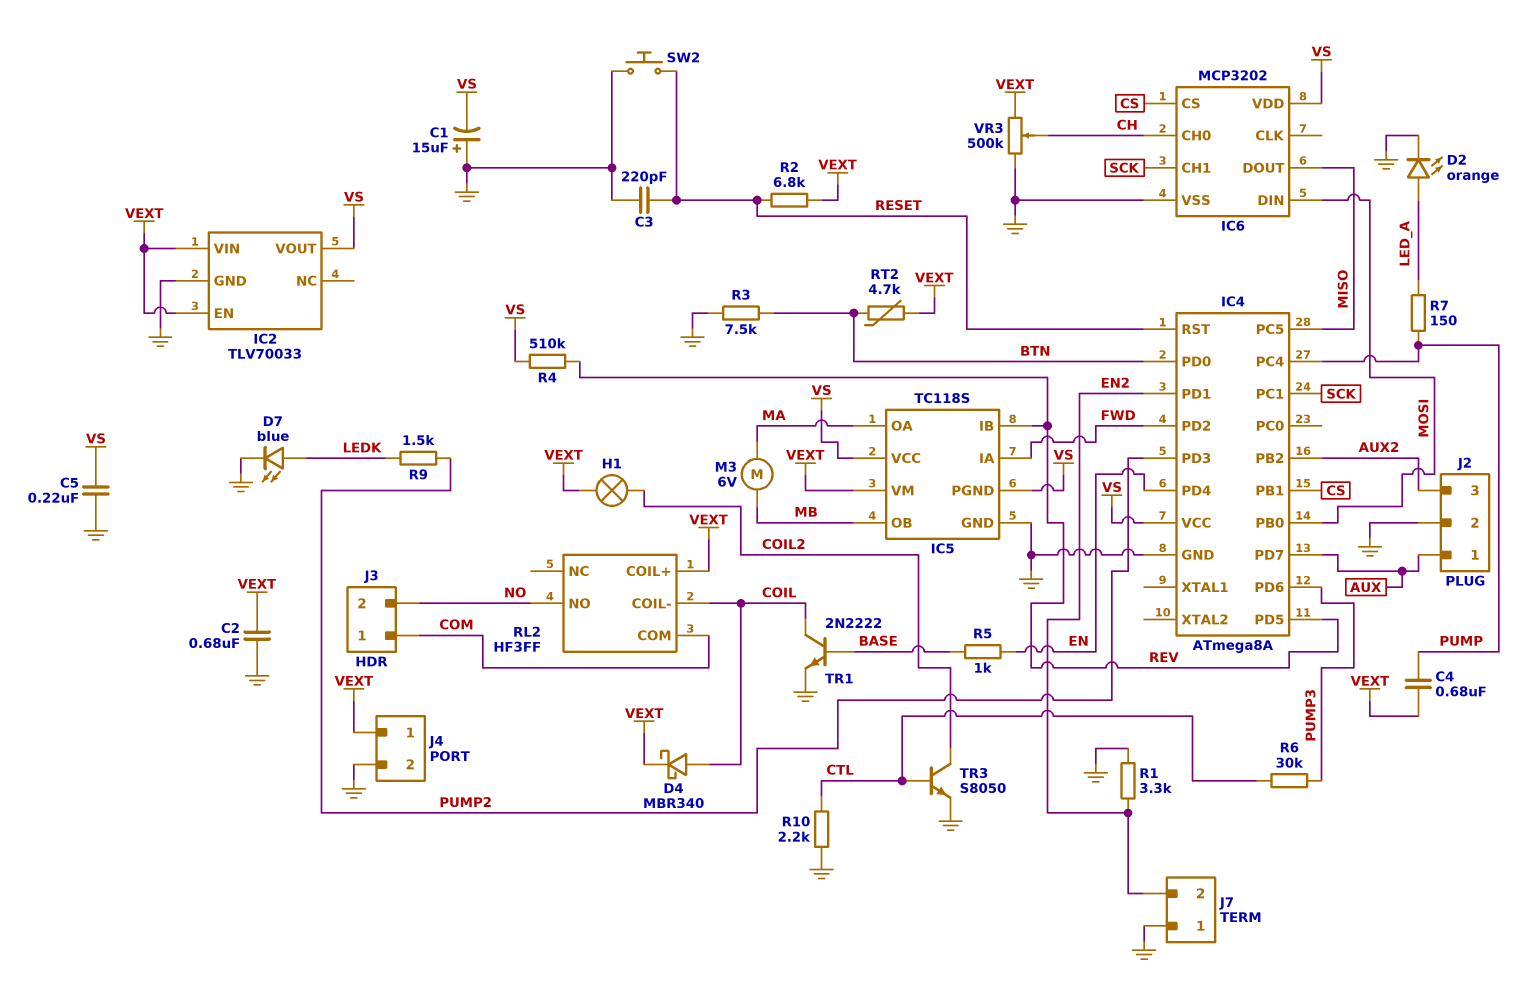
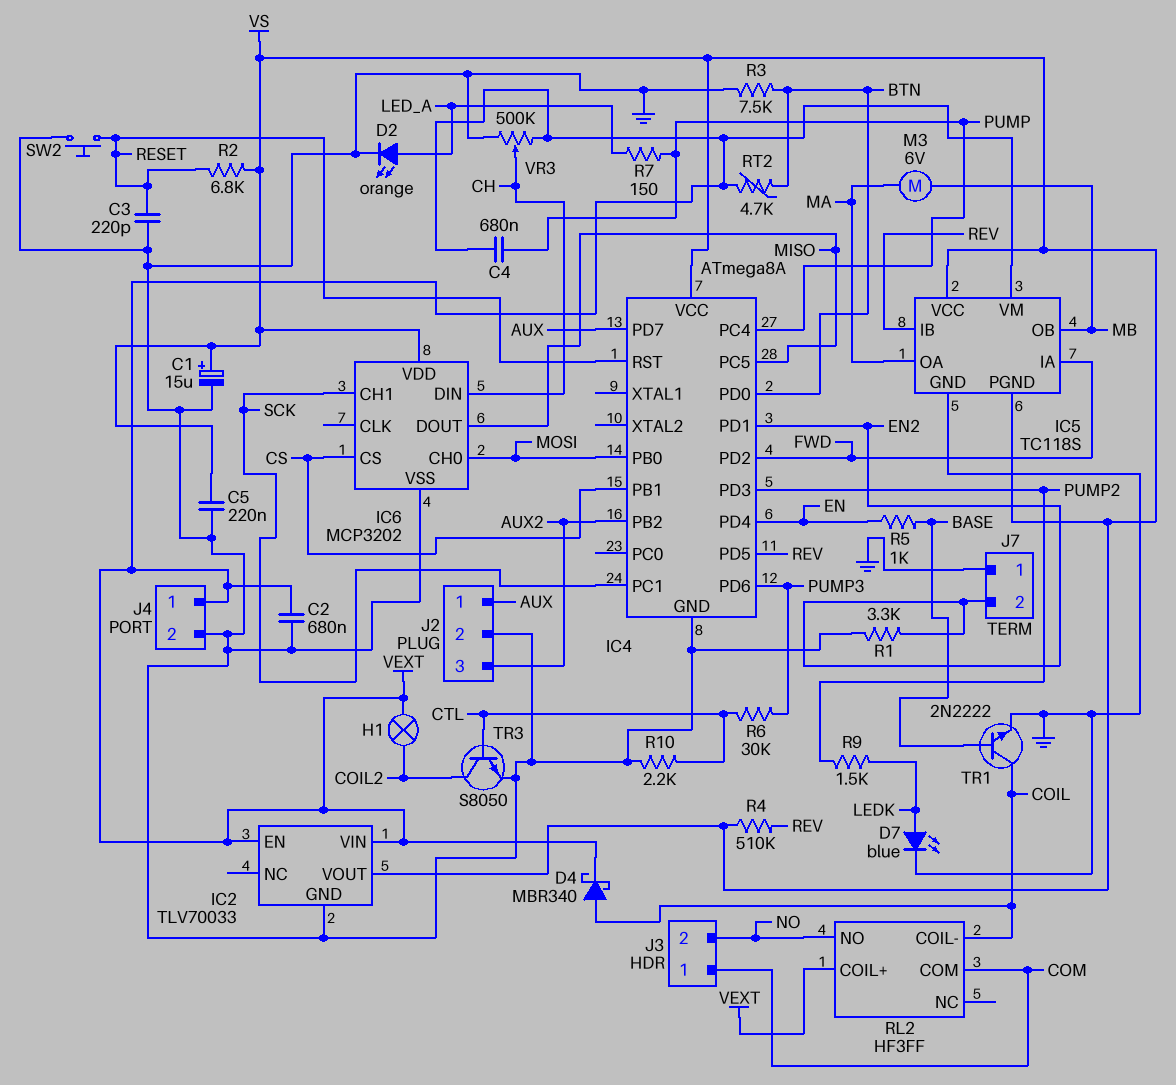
C1: 15uF (plus GND, minus VS) -> 15uF (plus VS, minus GND)
IC6 pin CH0: CH -> MOSI
IC6 pin DIN: MOSI -> CH
R2: 6.8k (RESET, VEXT) -> 6.8k (RESET, VS)

